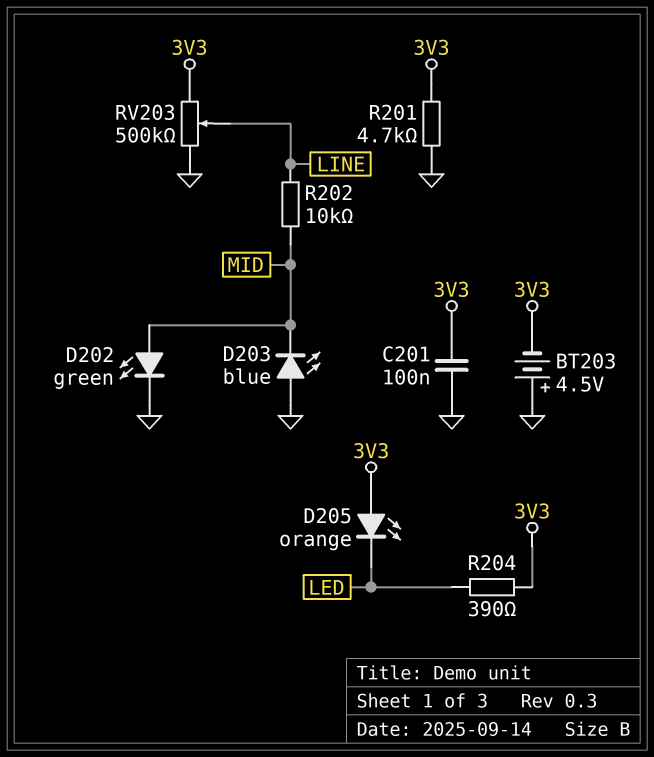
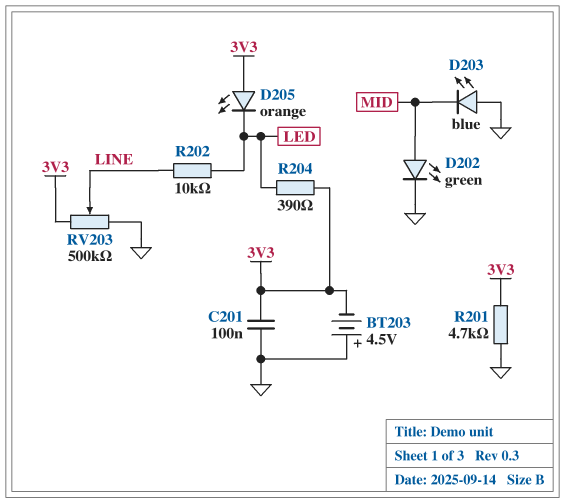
R202: 10k (LINE, MID) -> 10k (LED, LINE)

